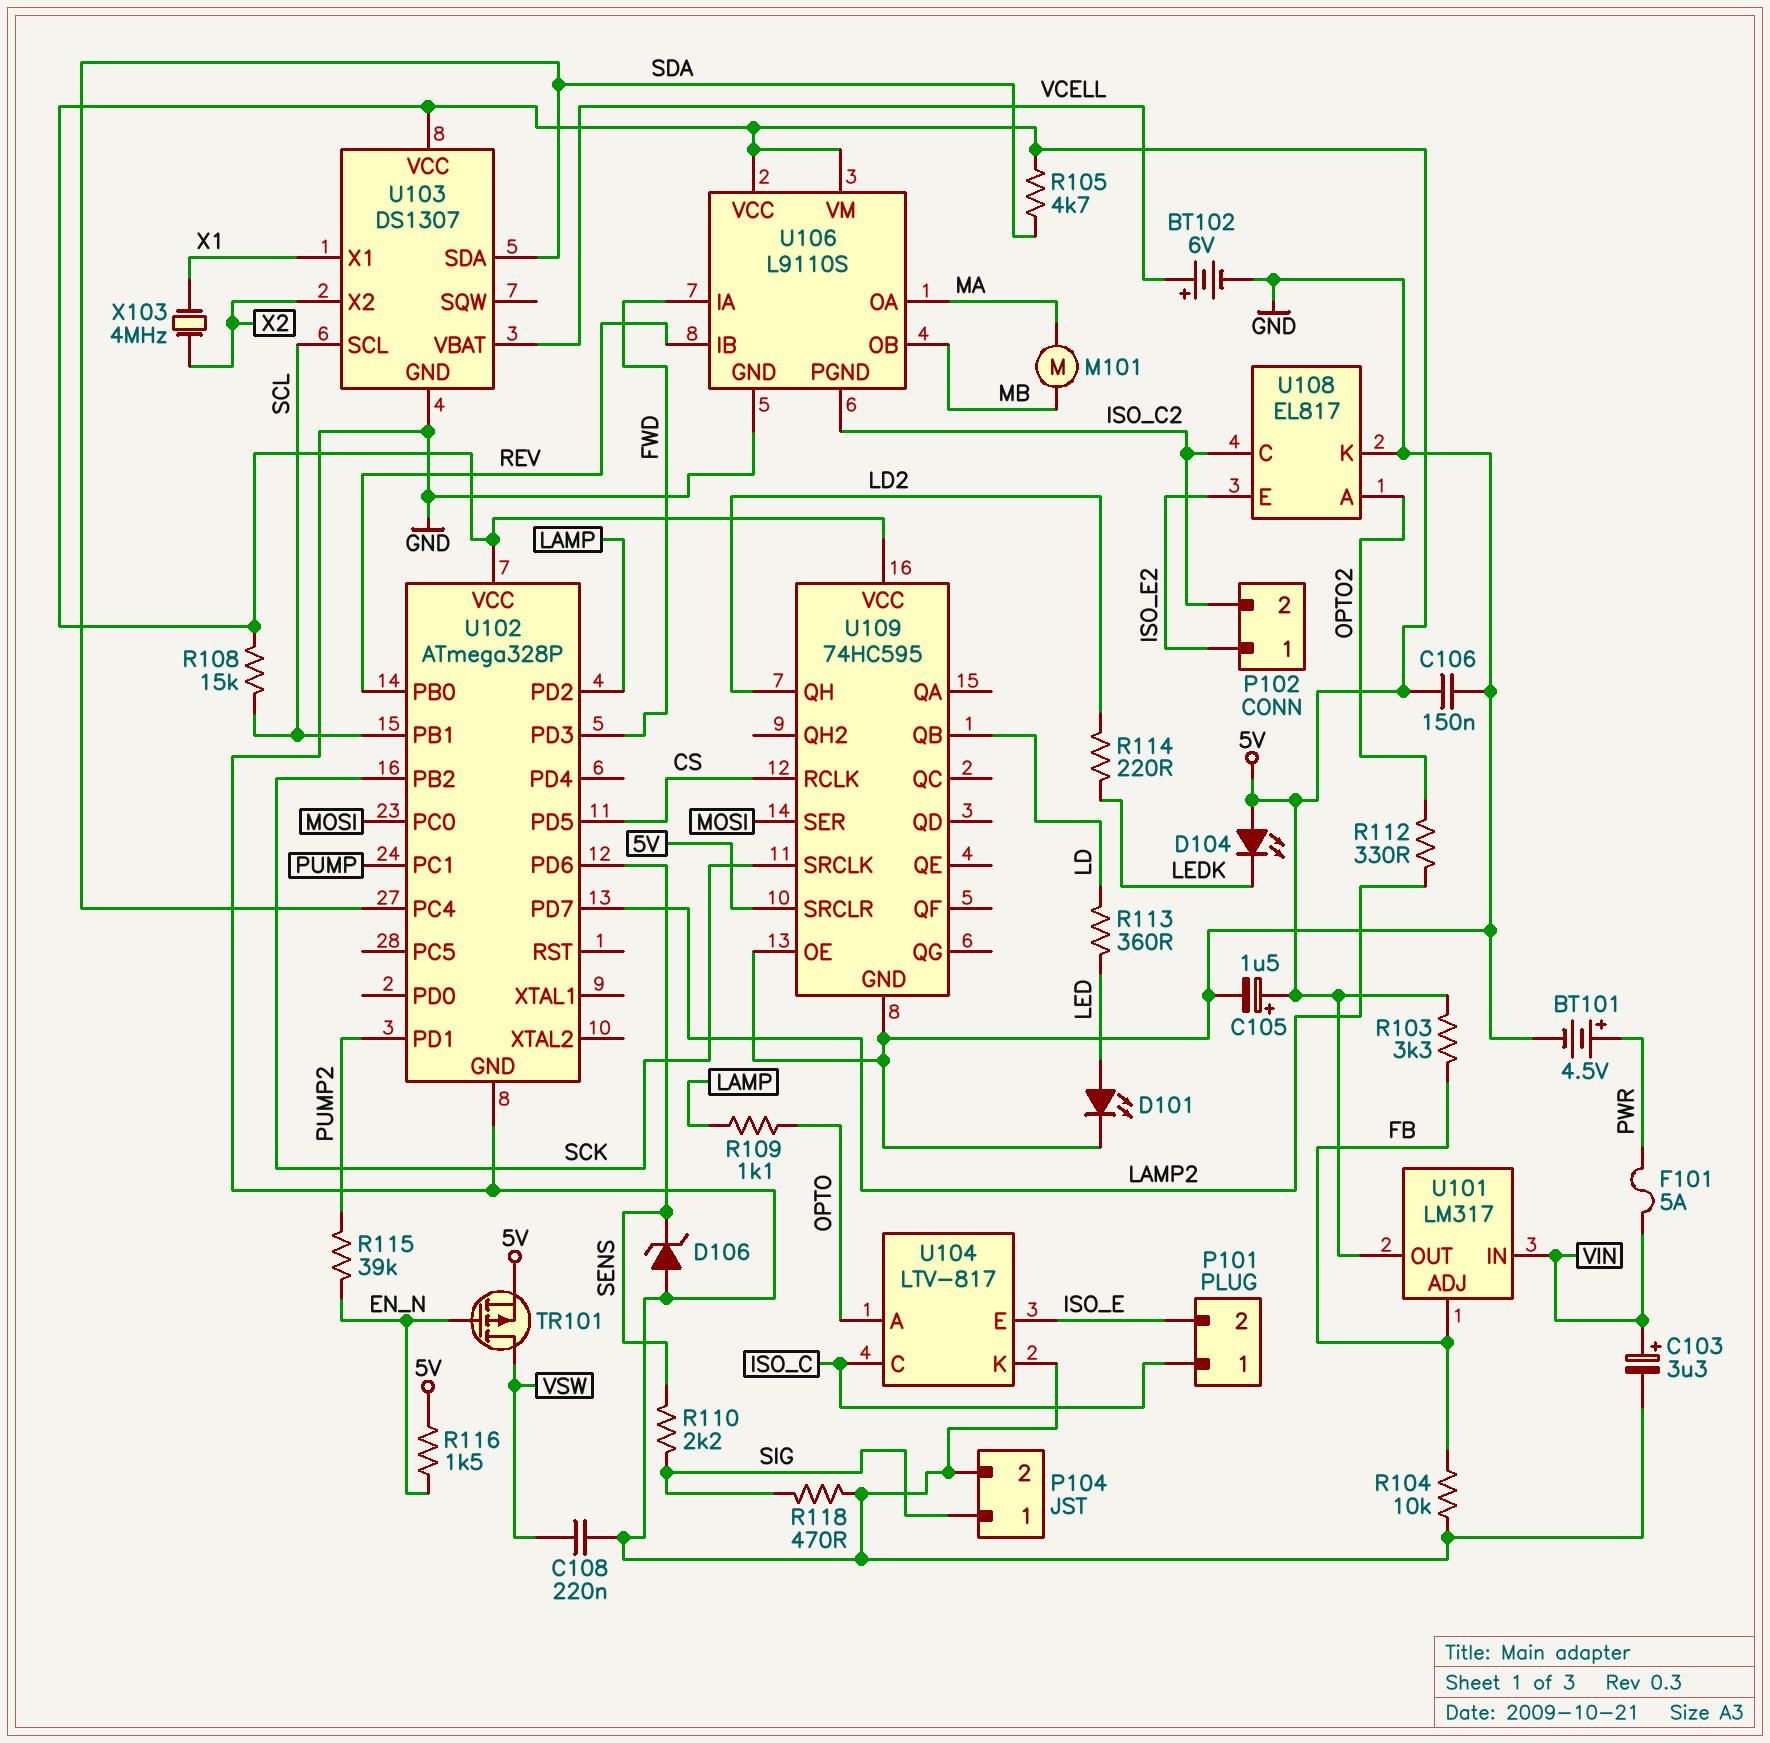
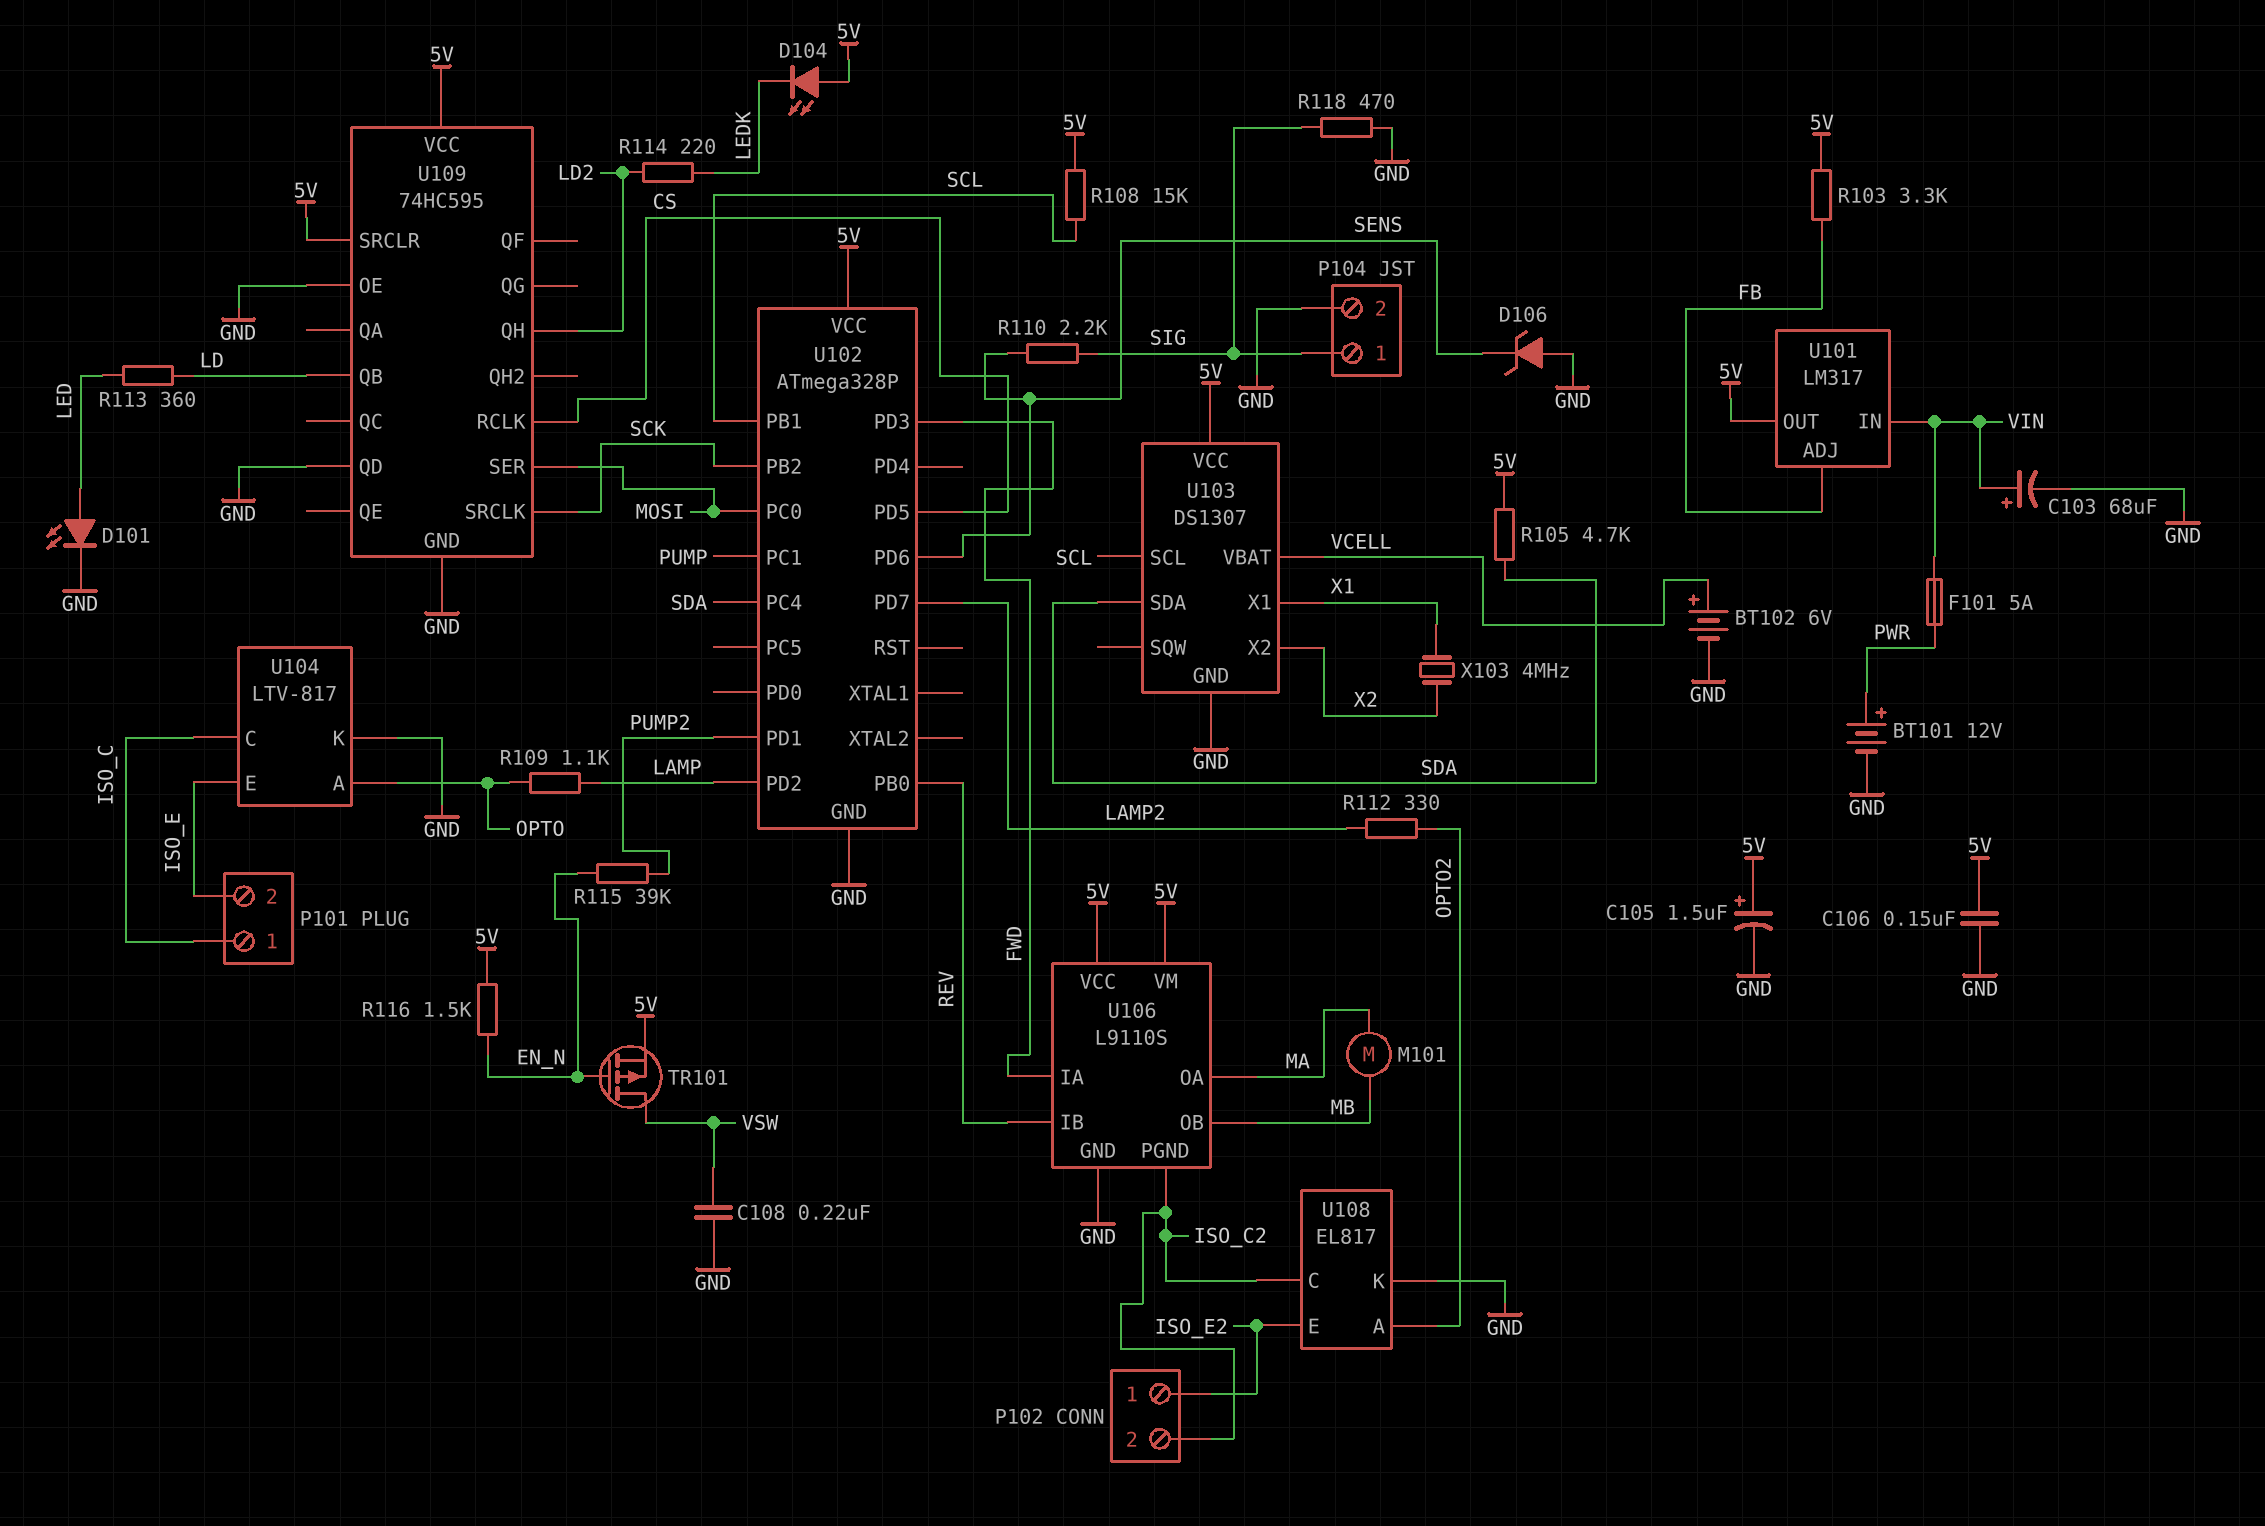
BT101: 4.5V (plus PWR, minus GND) -> 12V (plus PWR, minus GND)
C103: 3.3uF (plus VIN, minus GND) -> 68uF (plus VIN, minus GND)
R104: 10k (FB, GND) -> none
U109 pin QD: none -> GND

